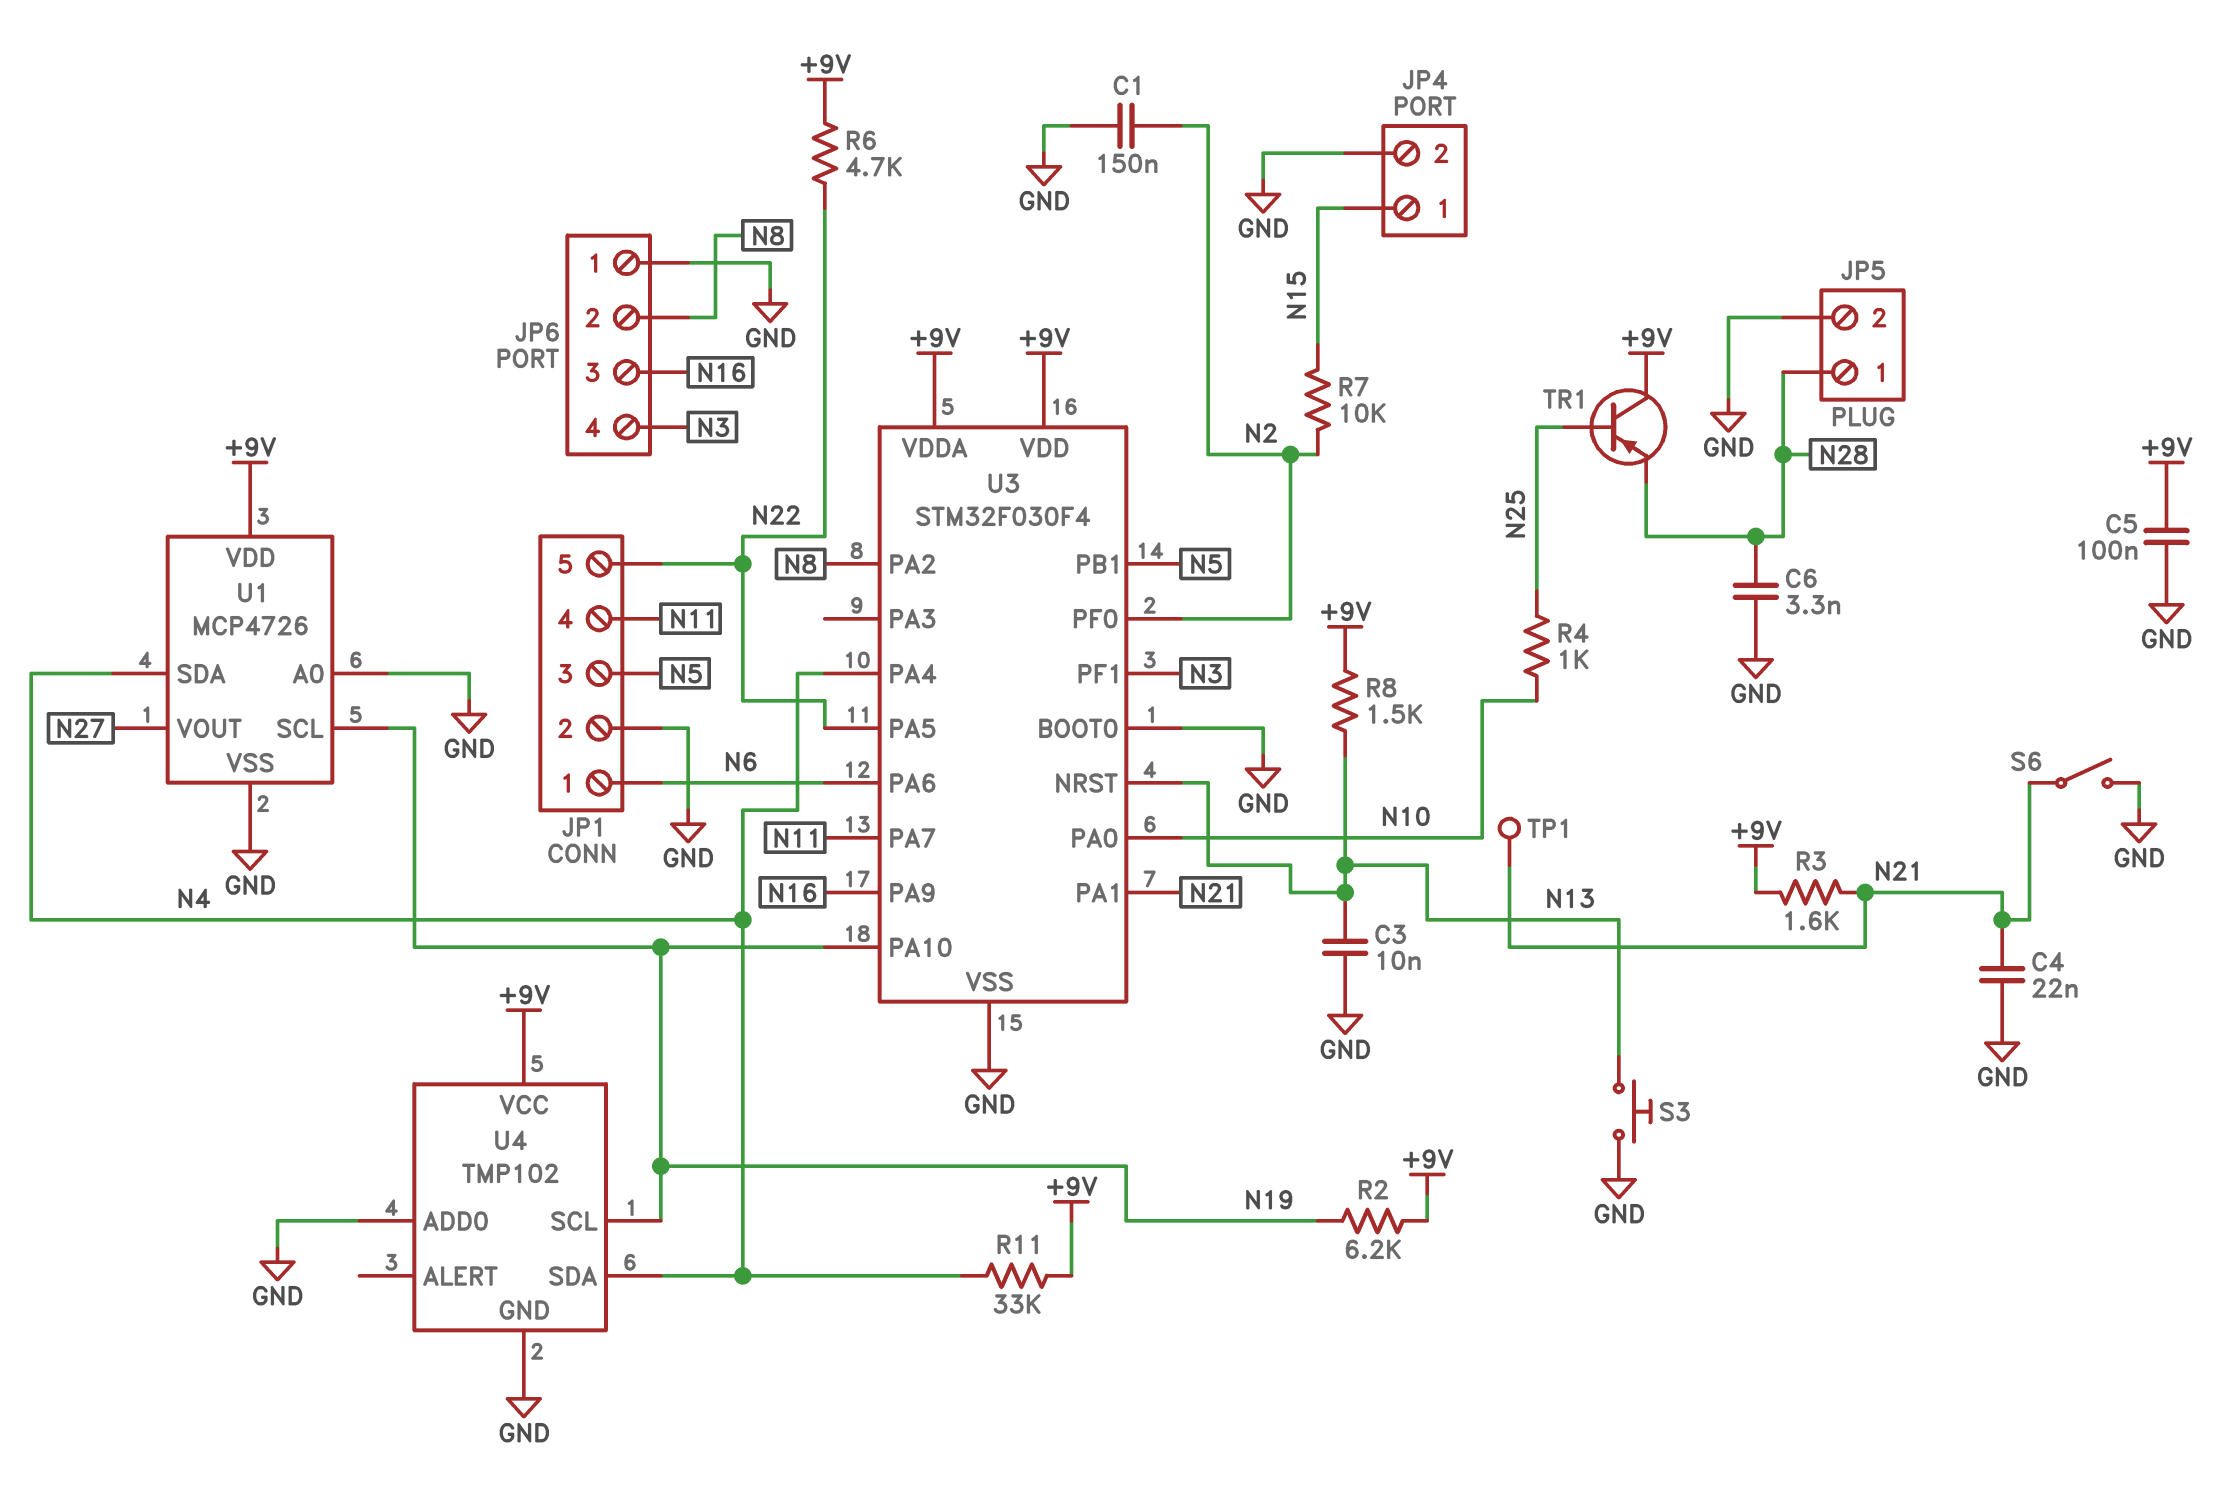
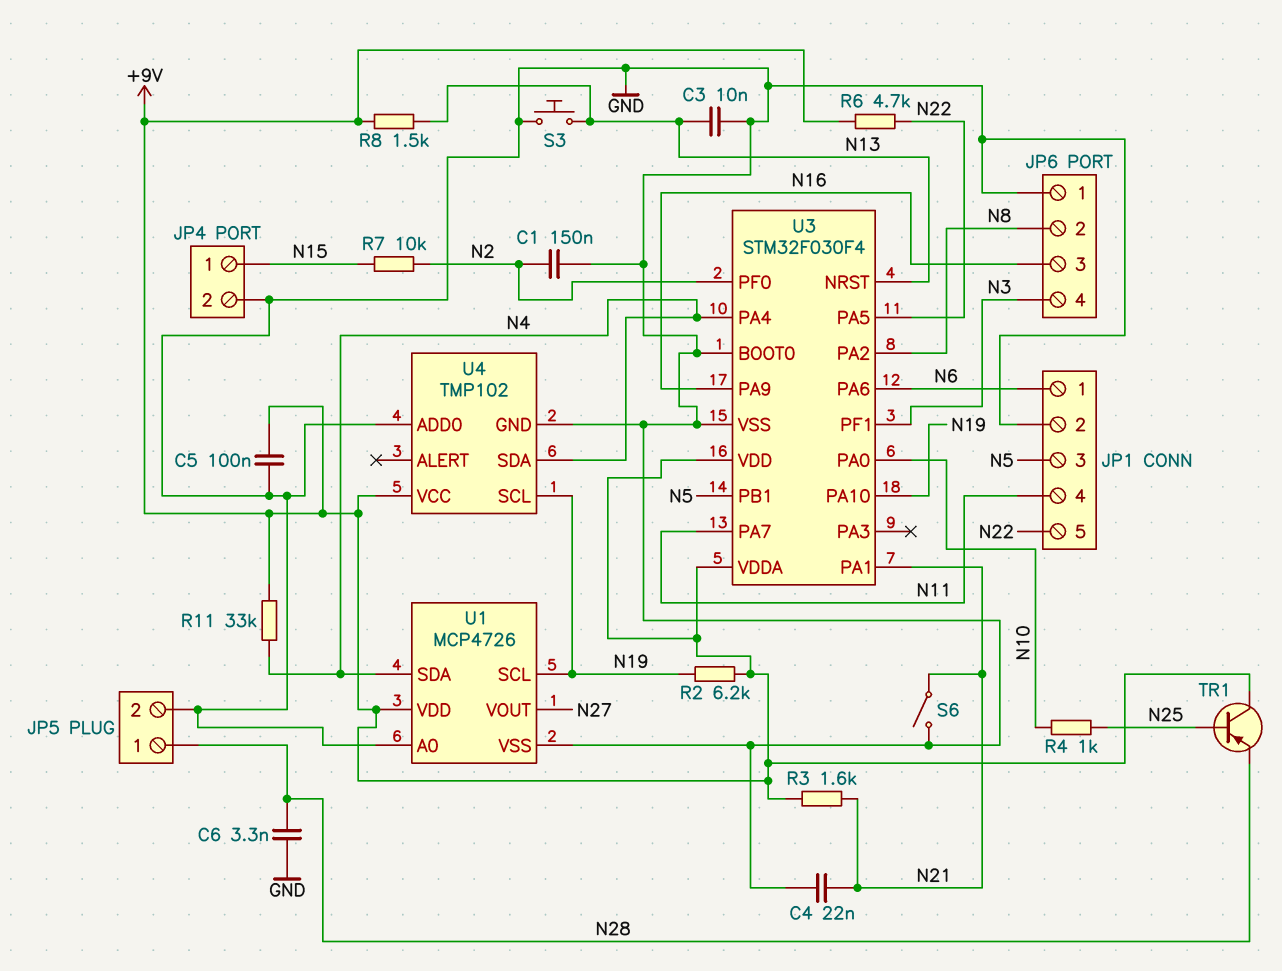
TP1: test point (N21) -> none

